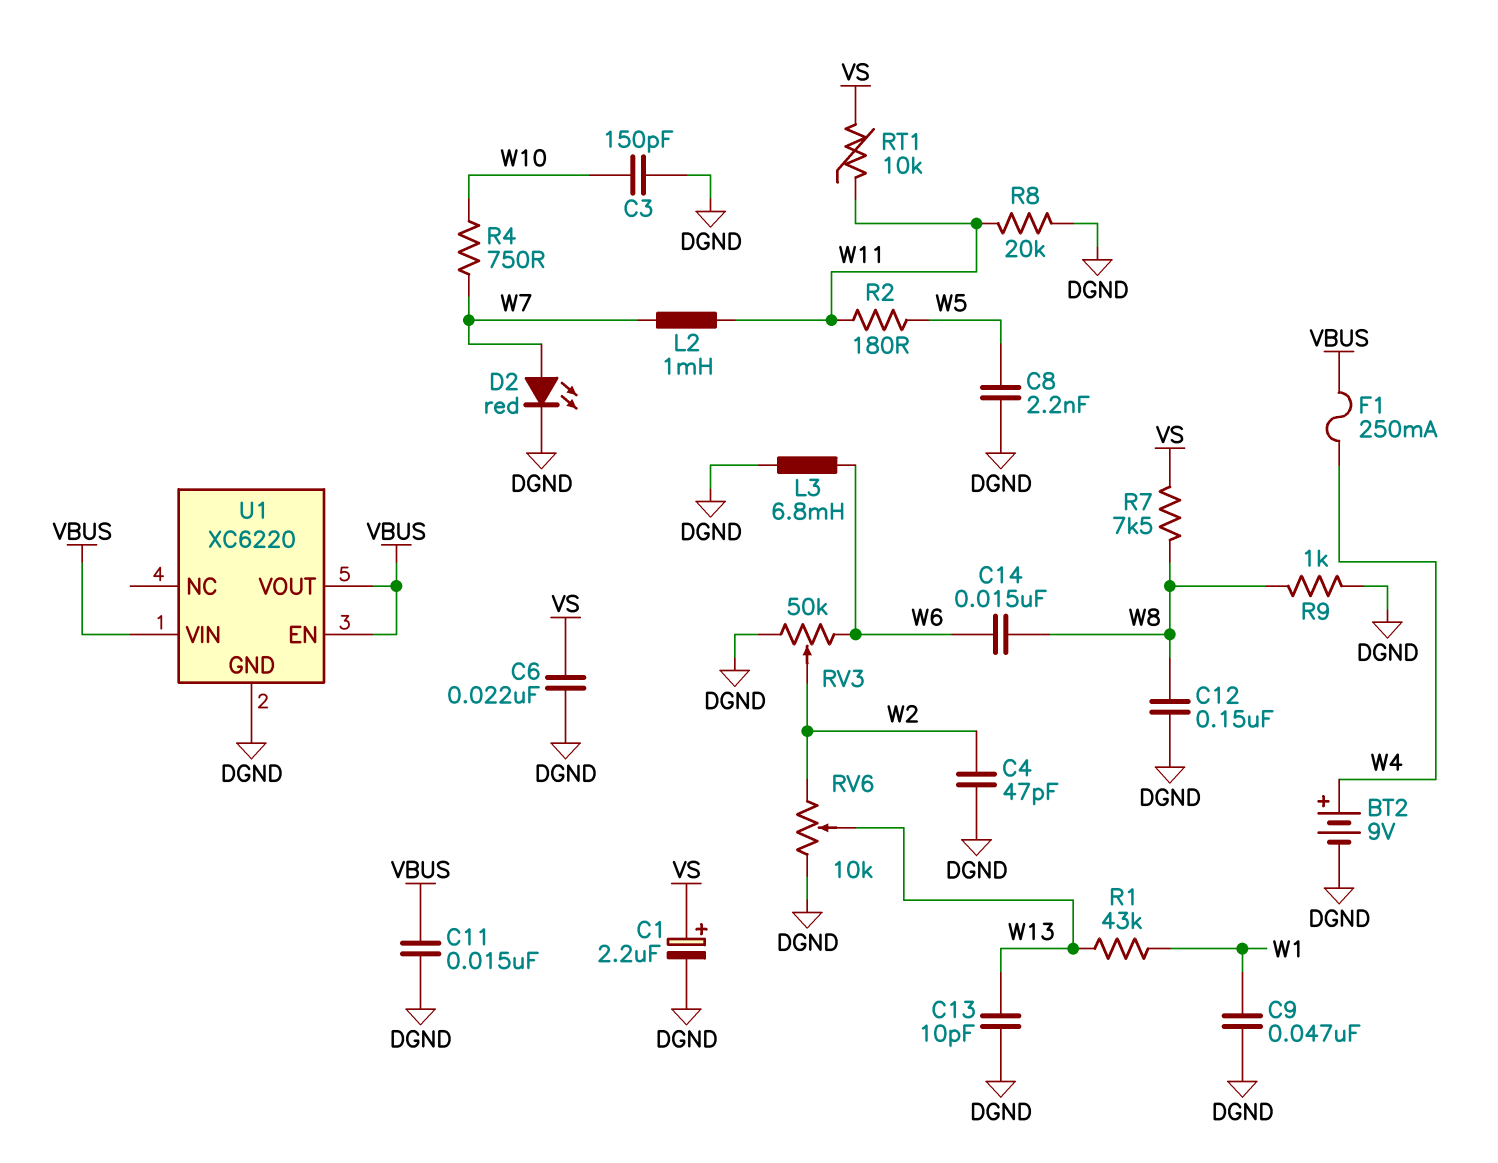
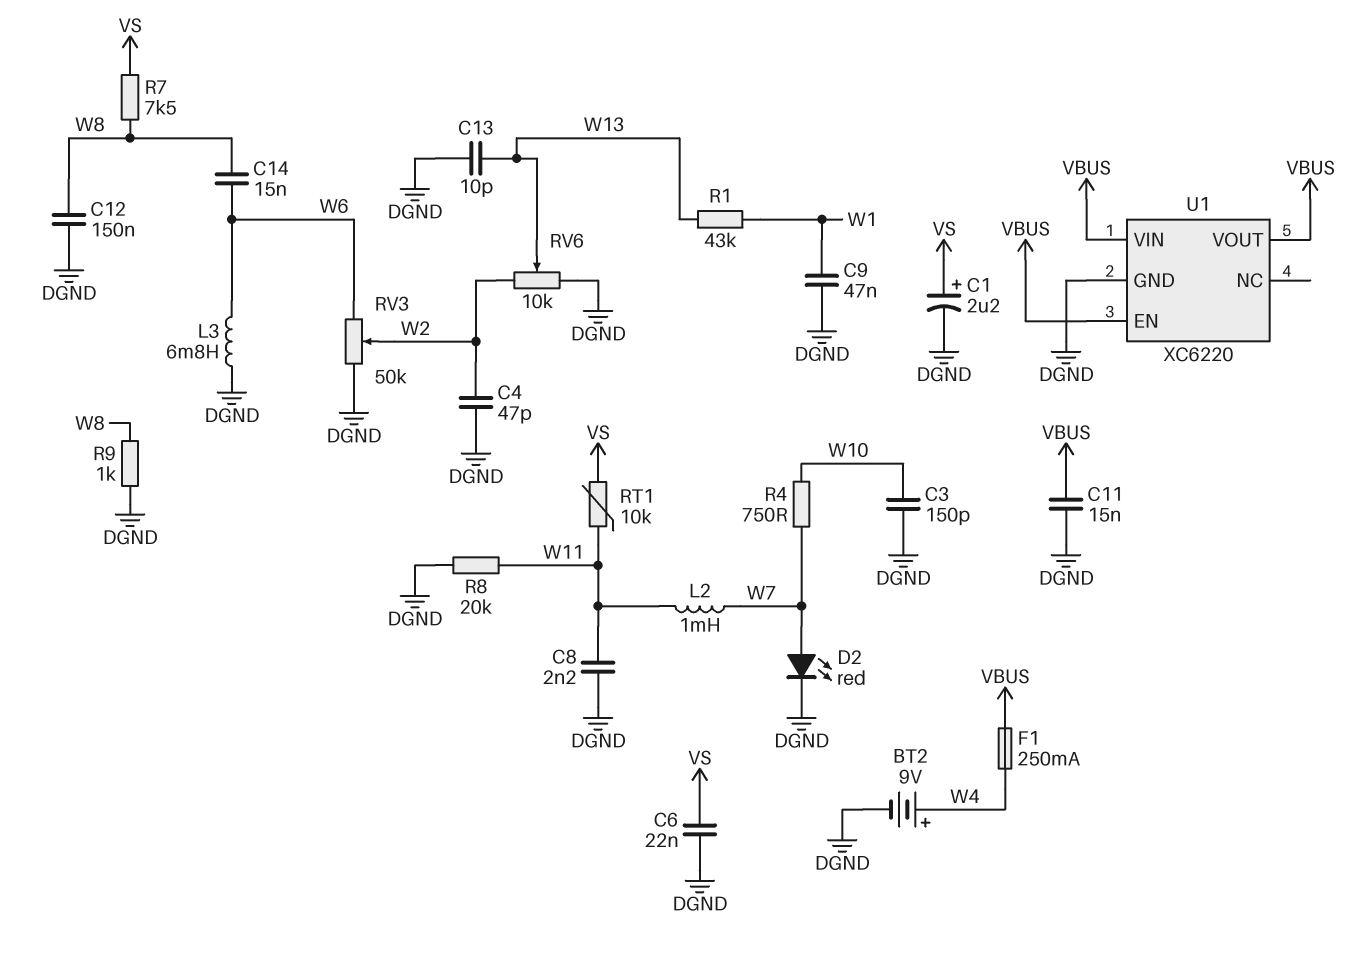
C8: 2.2nF (DGND, W5) -> 2.2nF (DGND, W11)
R2: 180 (W5, W11) -> none

